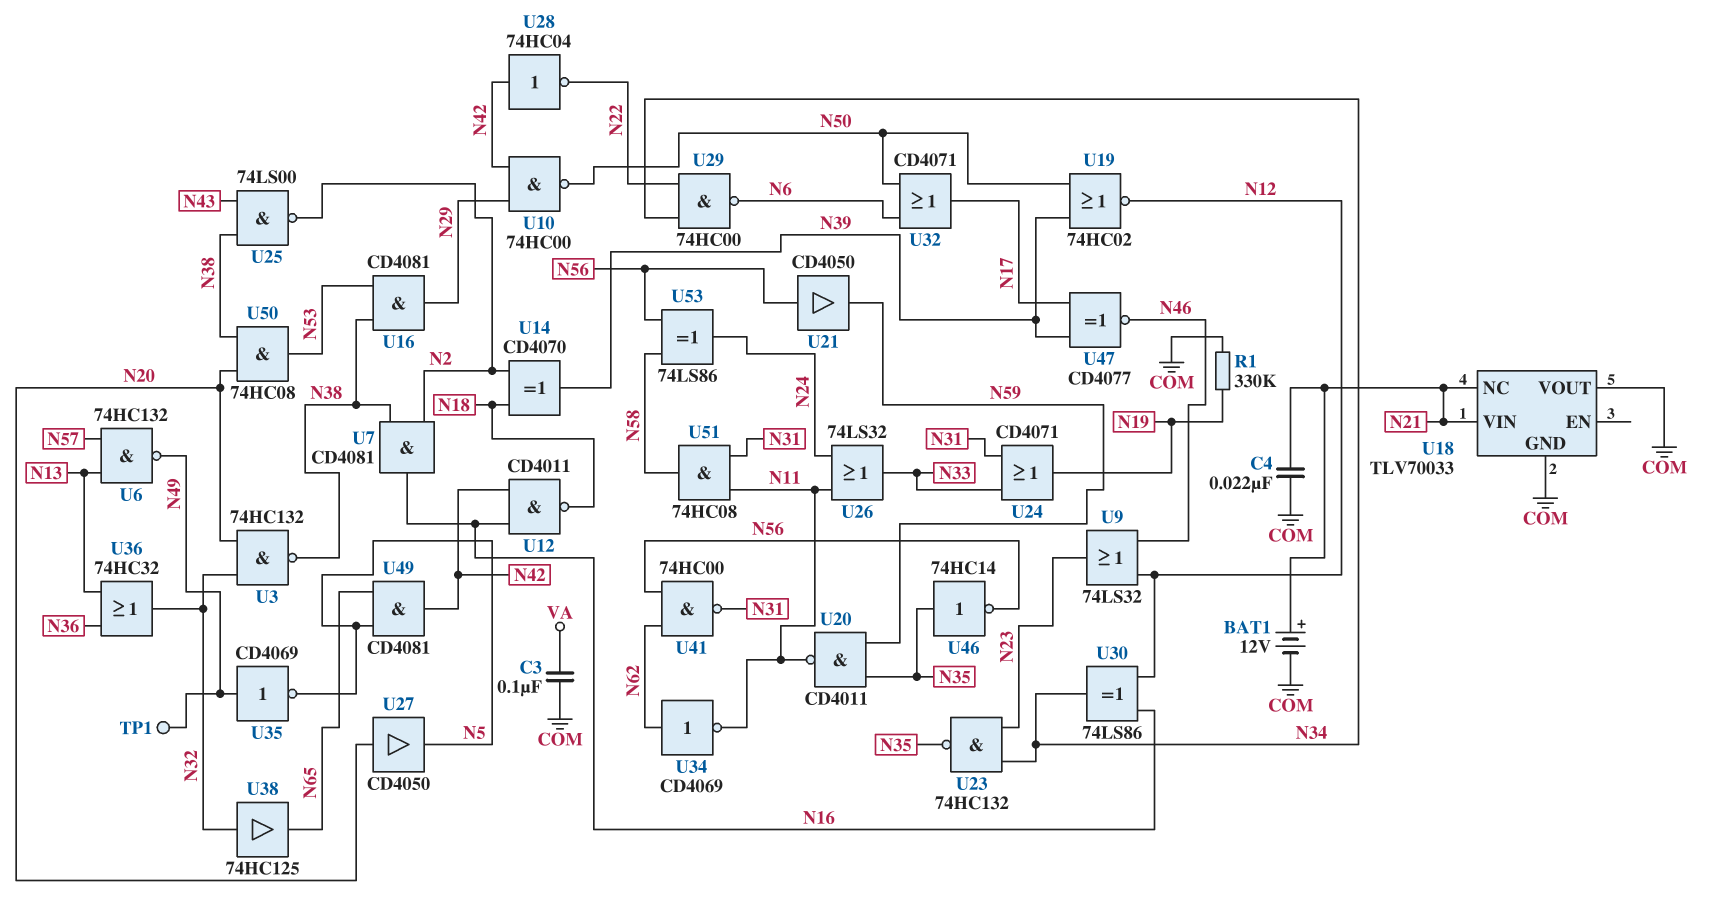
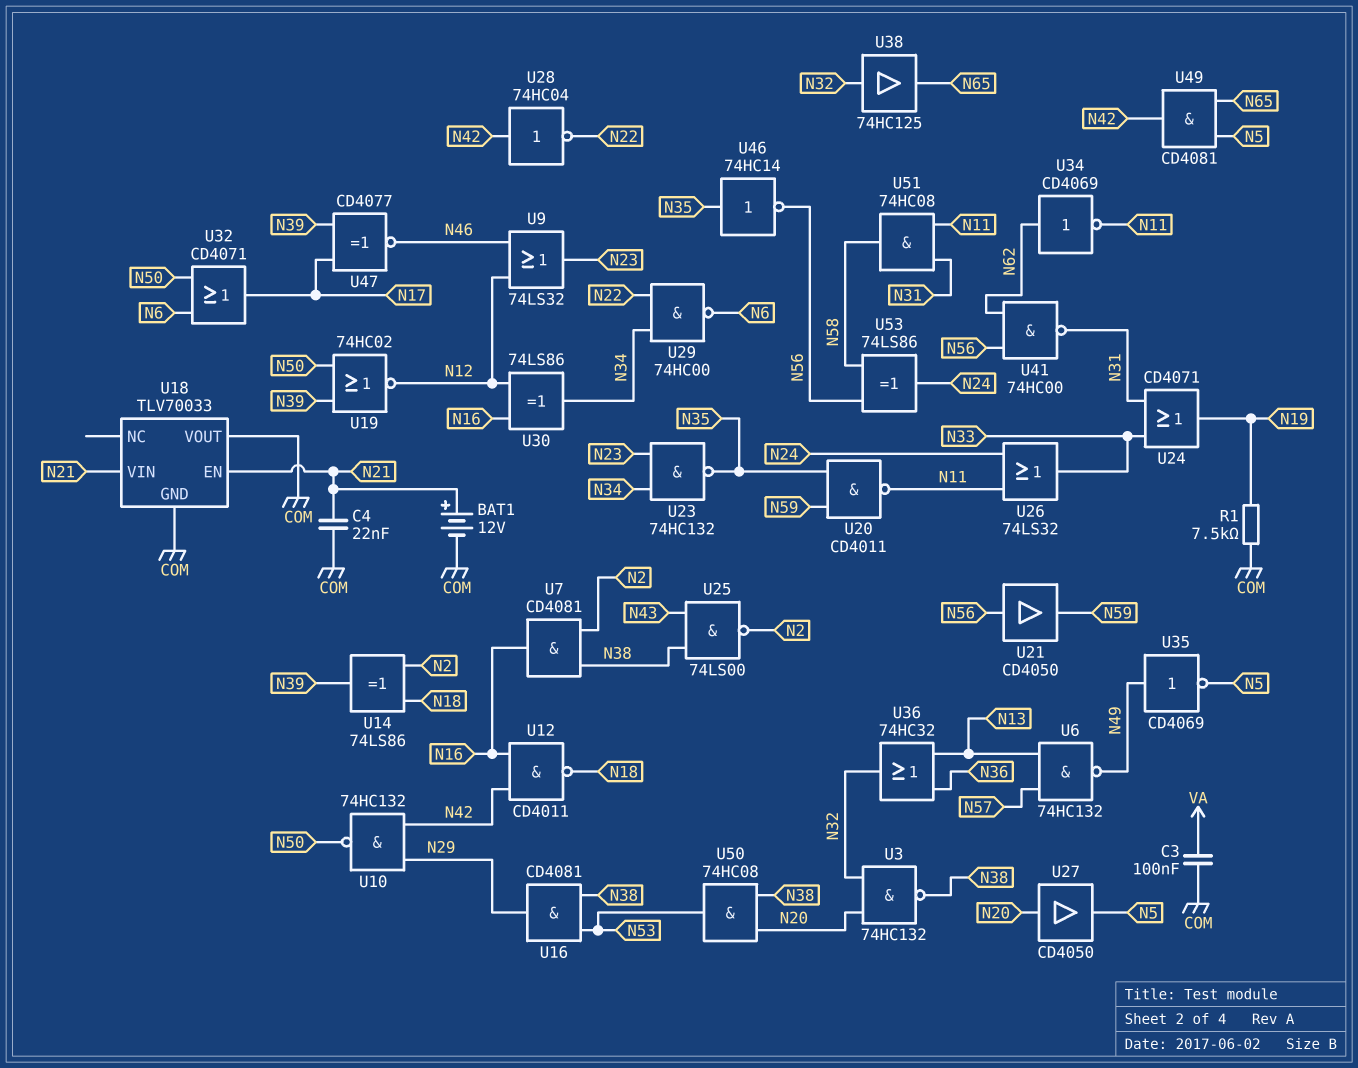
R1: 330k (COM, N19) -> 7.5k (COM, N19)
TP1: test point (N49) -> none
U10: NAND 74HC00 (in N29, in N42, out N50) -> NAND 74HC132 (in N29, in N42, out N50)
U14: XOR CD4070 (in N2, in N18, out N39) -> XOR 74LS86 (in N2, in N18, out N39)
U18 pin EN: none -> N21
U18 pin NC: N21 -> none

